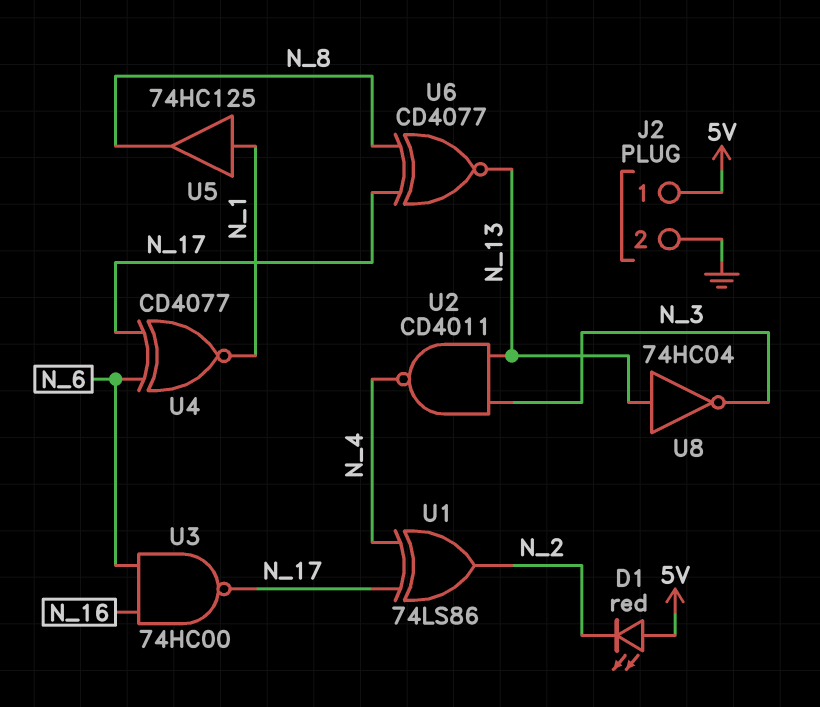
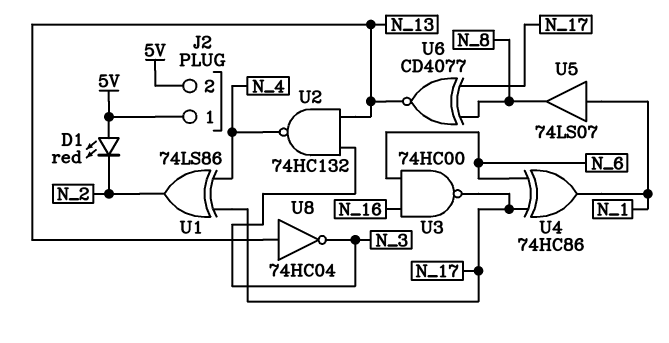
J2 pin 2: GND -> 5V
U2: NAND CD4011 (in N_3, in N_13, out N_4) -> NAND 74HC132 (in N_3, in N_13, out N_4)
U4: XNOR CD4077 (in N_6, in N_17, out N_1) -> XOR 74HC86 (in N_6, in N_17, out N_1)
U5: buffer 74HC125 (in N_1, out N_8) -> buffer 74LS07 (in N_1, out N_8)

